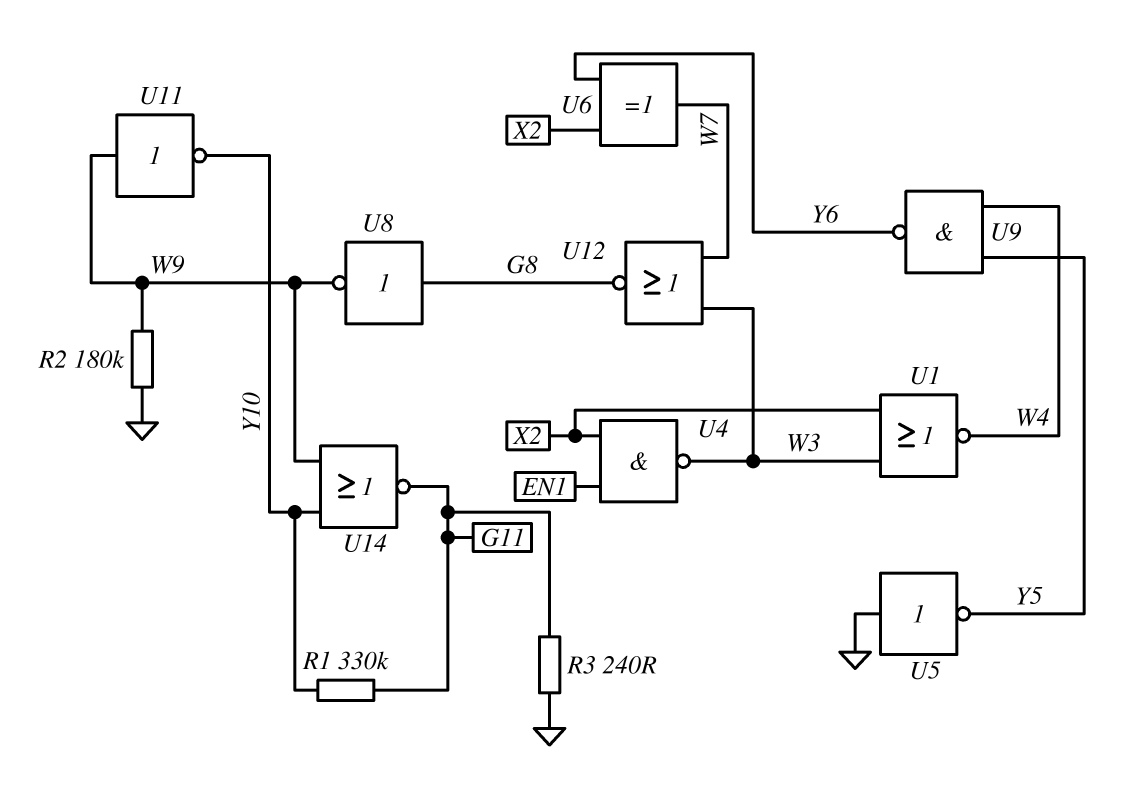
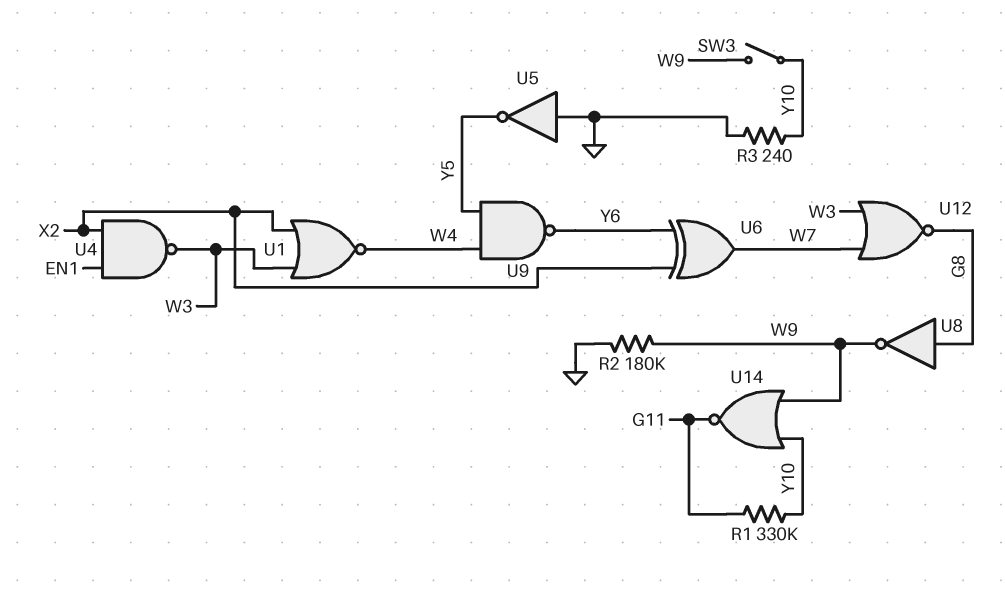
R3: 240 (G11, GND) -> 240 (GND, Y10)
SW3: none -> switch (W9, Y10)
U11: NOT (in W9, out Y10) -> none

